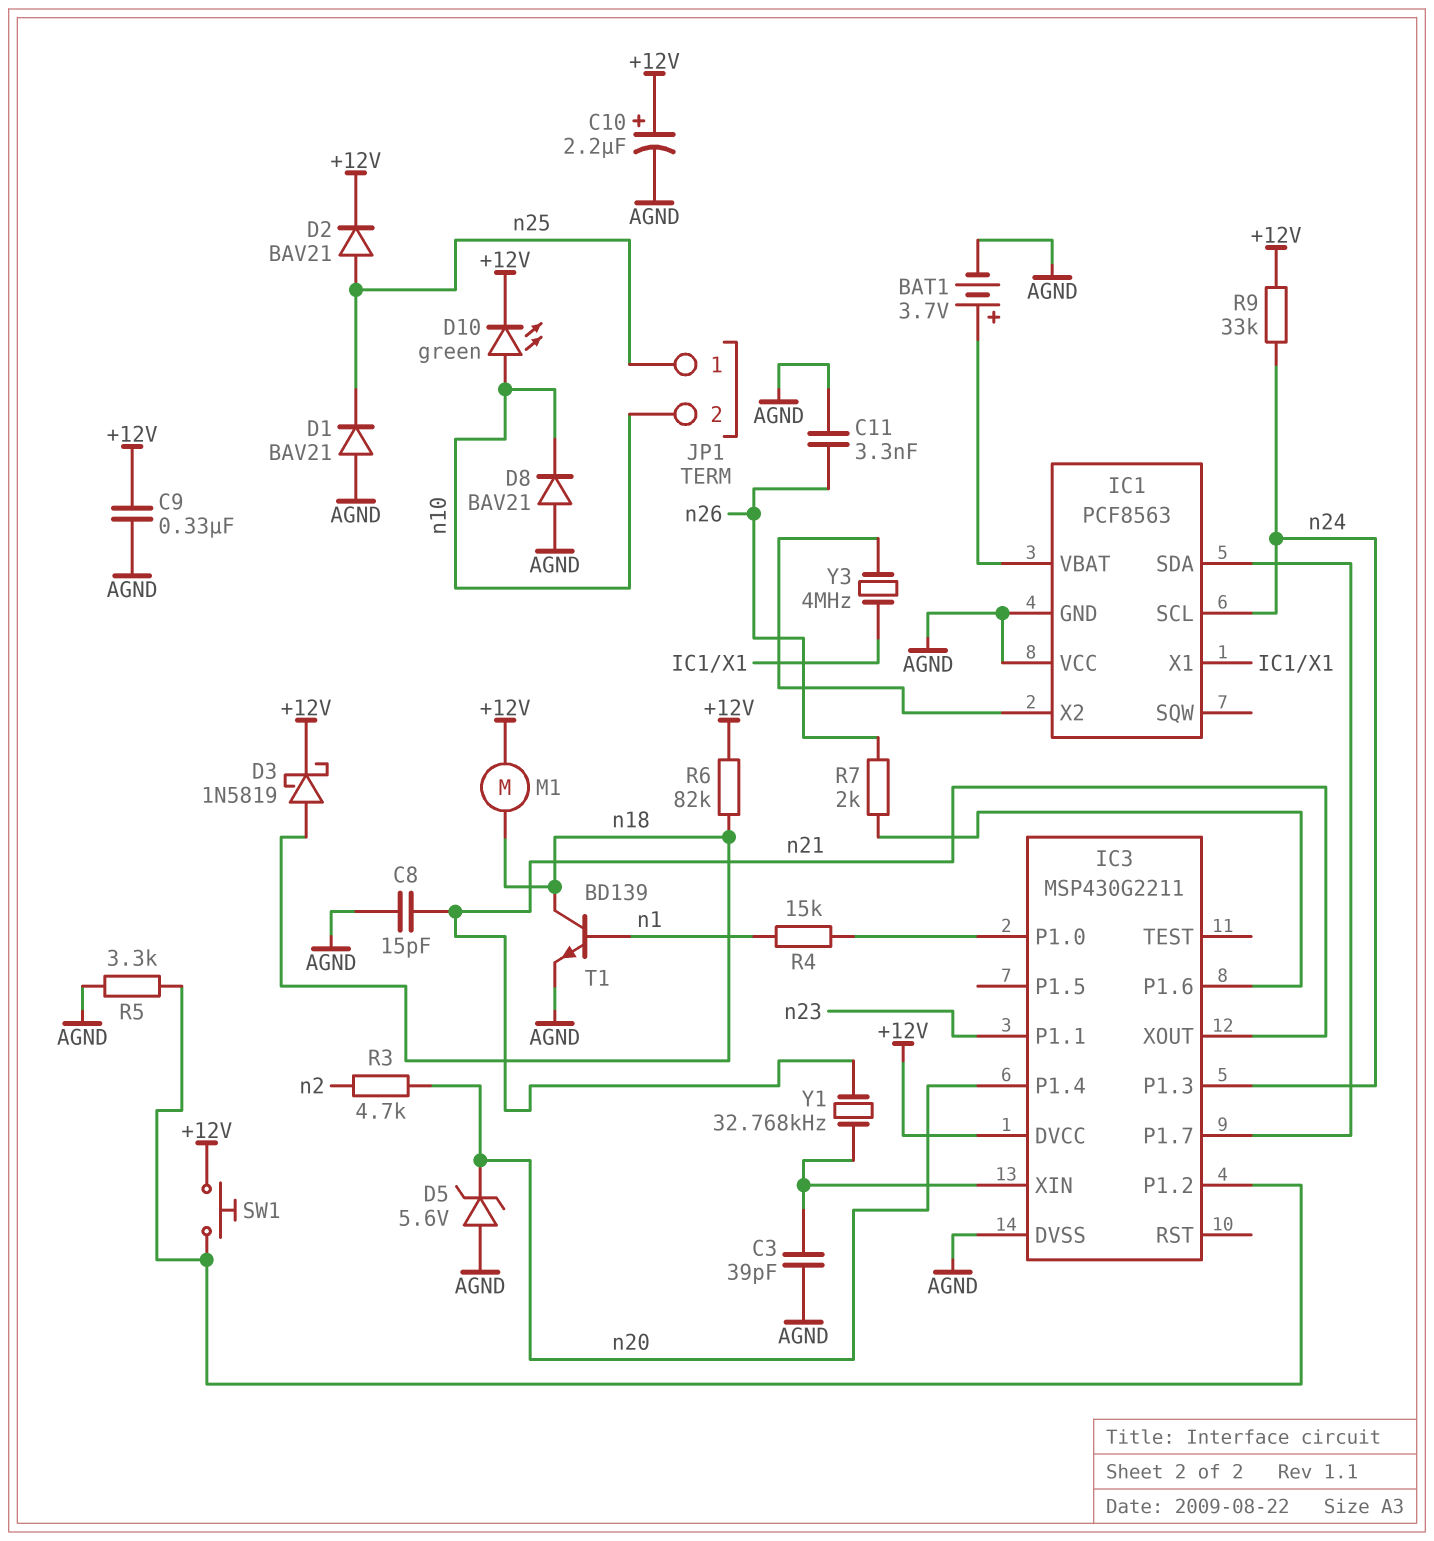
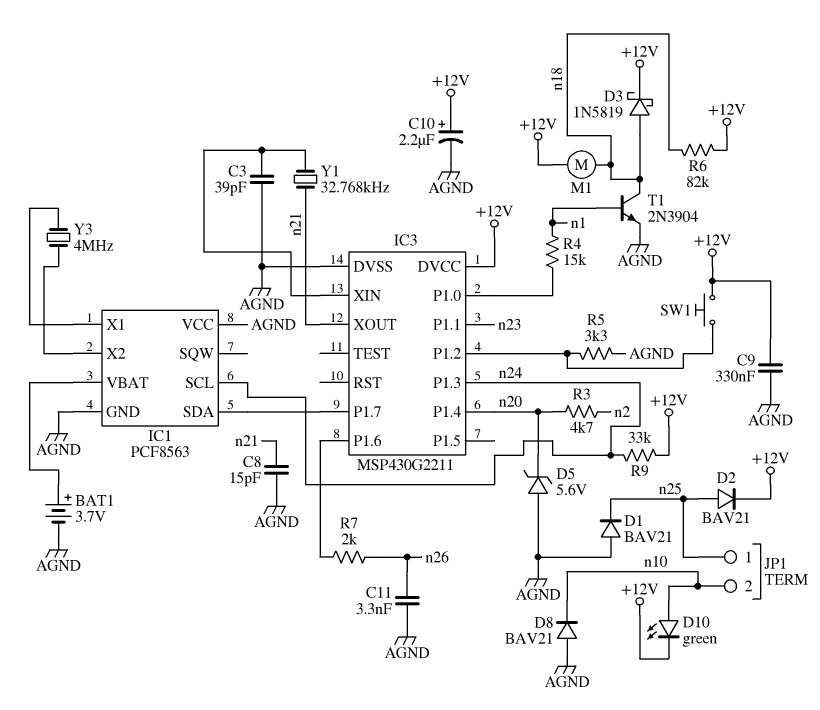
T1: NPN BD139 (B n1, C n18, E AGND) -> NPN 2N3904 (B n1, C n18, E AGND)

